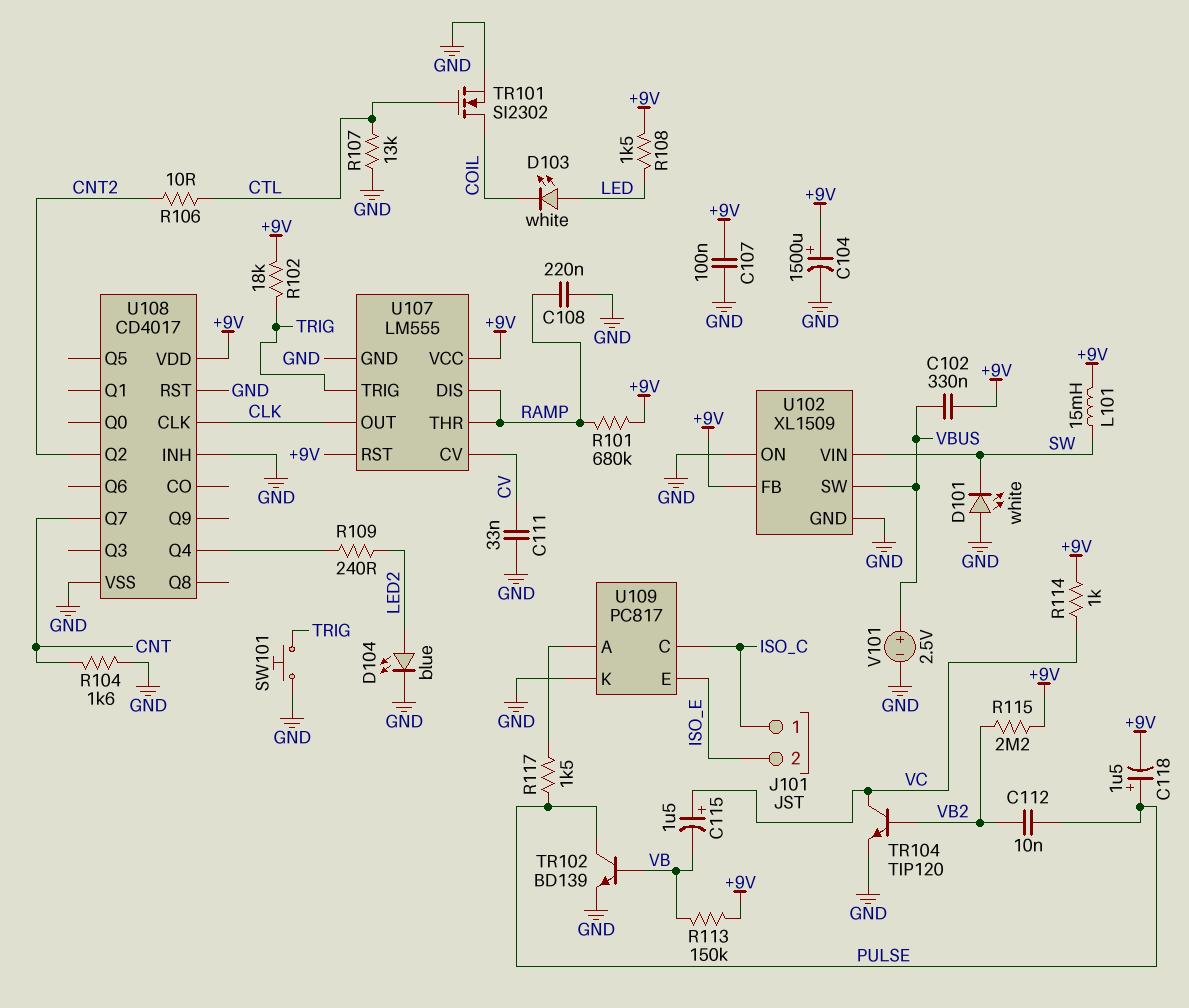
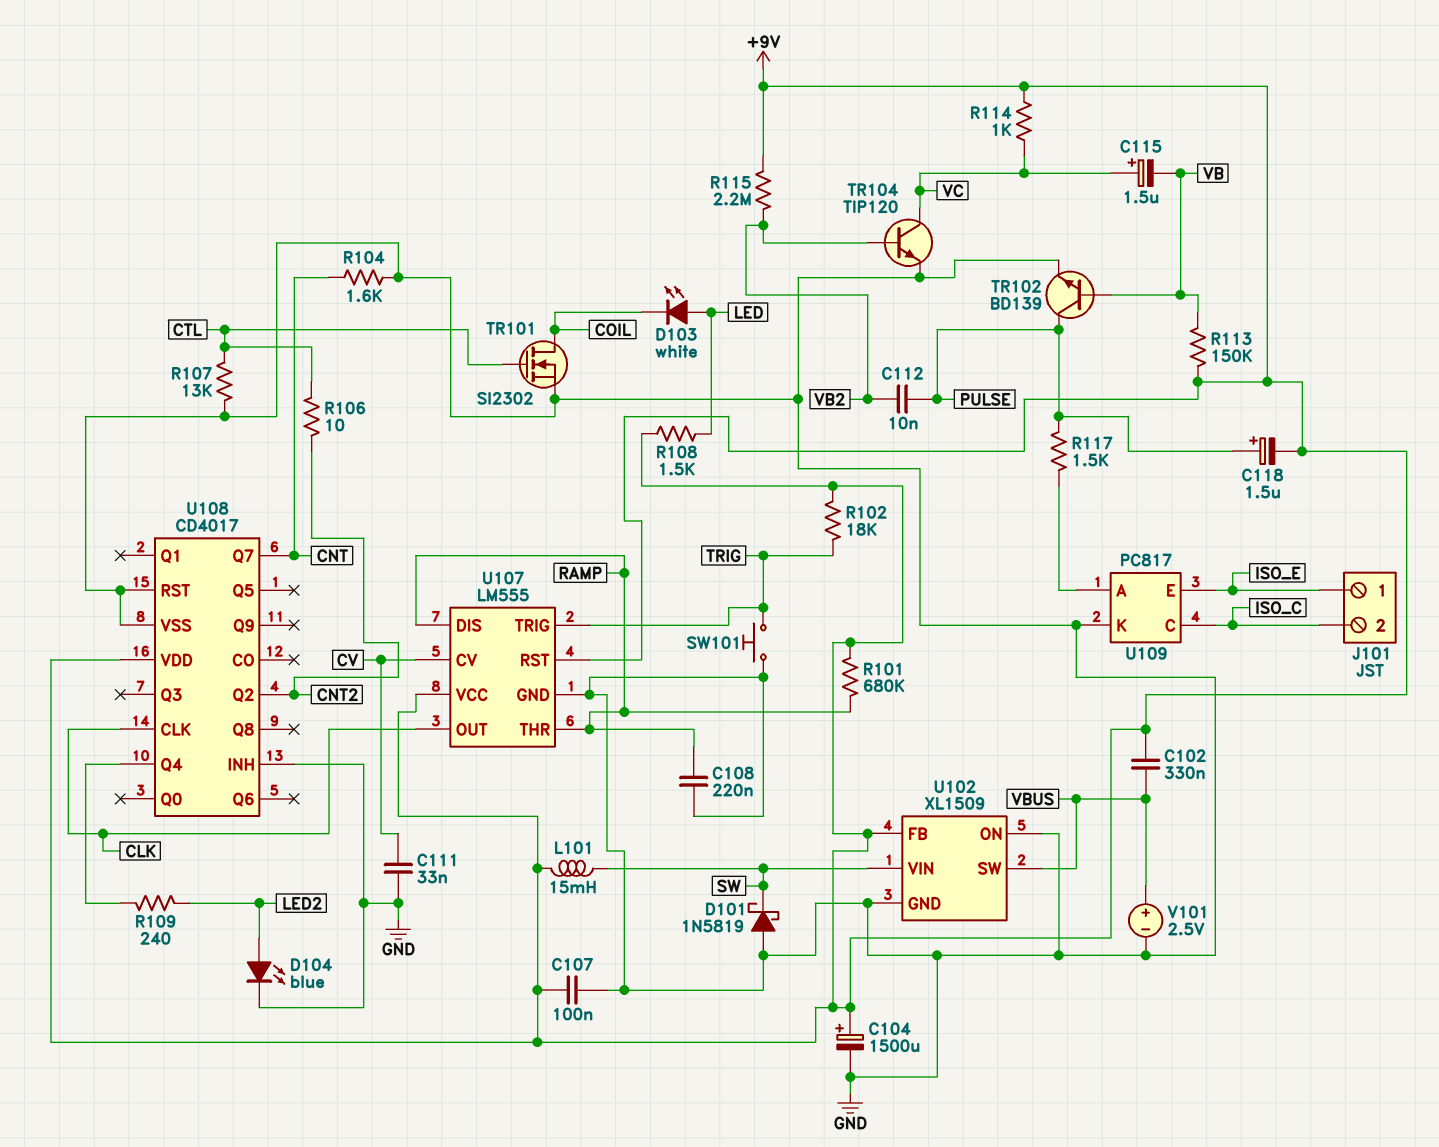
D101: LED white (A GND, K SW) -> schottky 1N5819 (A GND, K SW)
J101 pin 1: ISO_C -> ISO_E
J101 pin 2: ISO_E -> ISO_C

